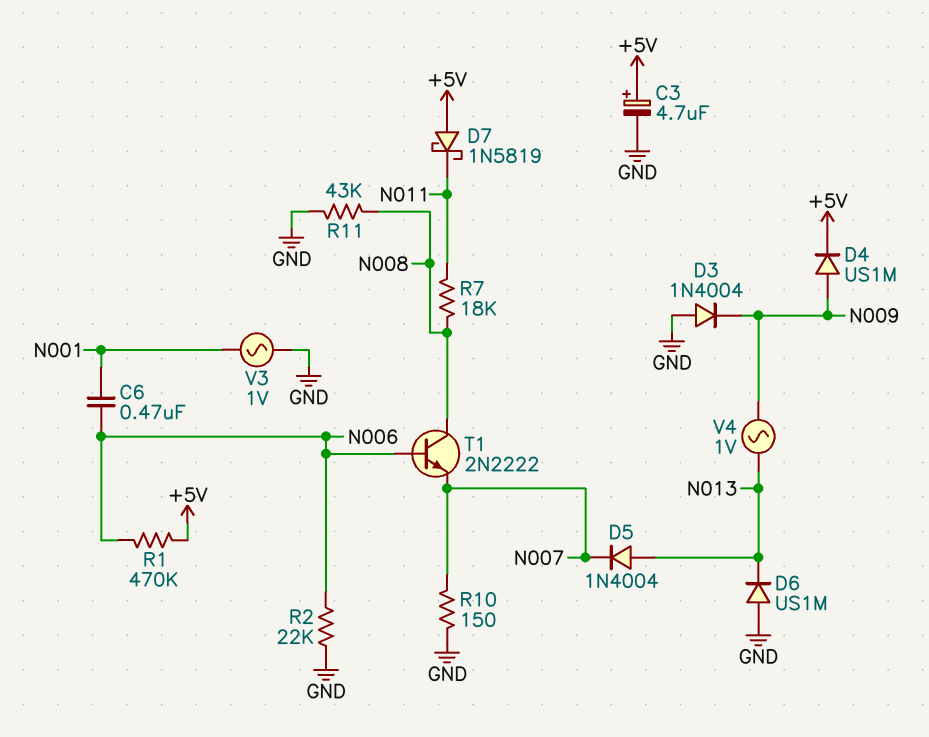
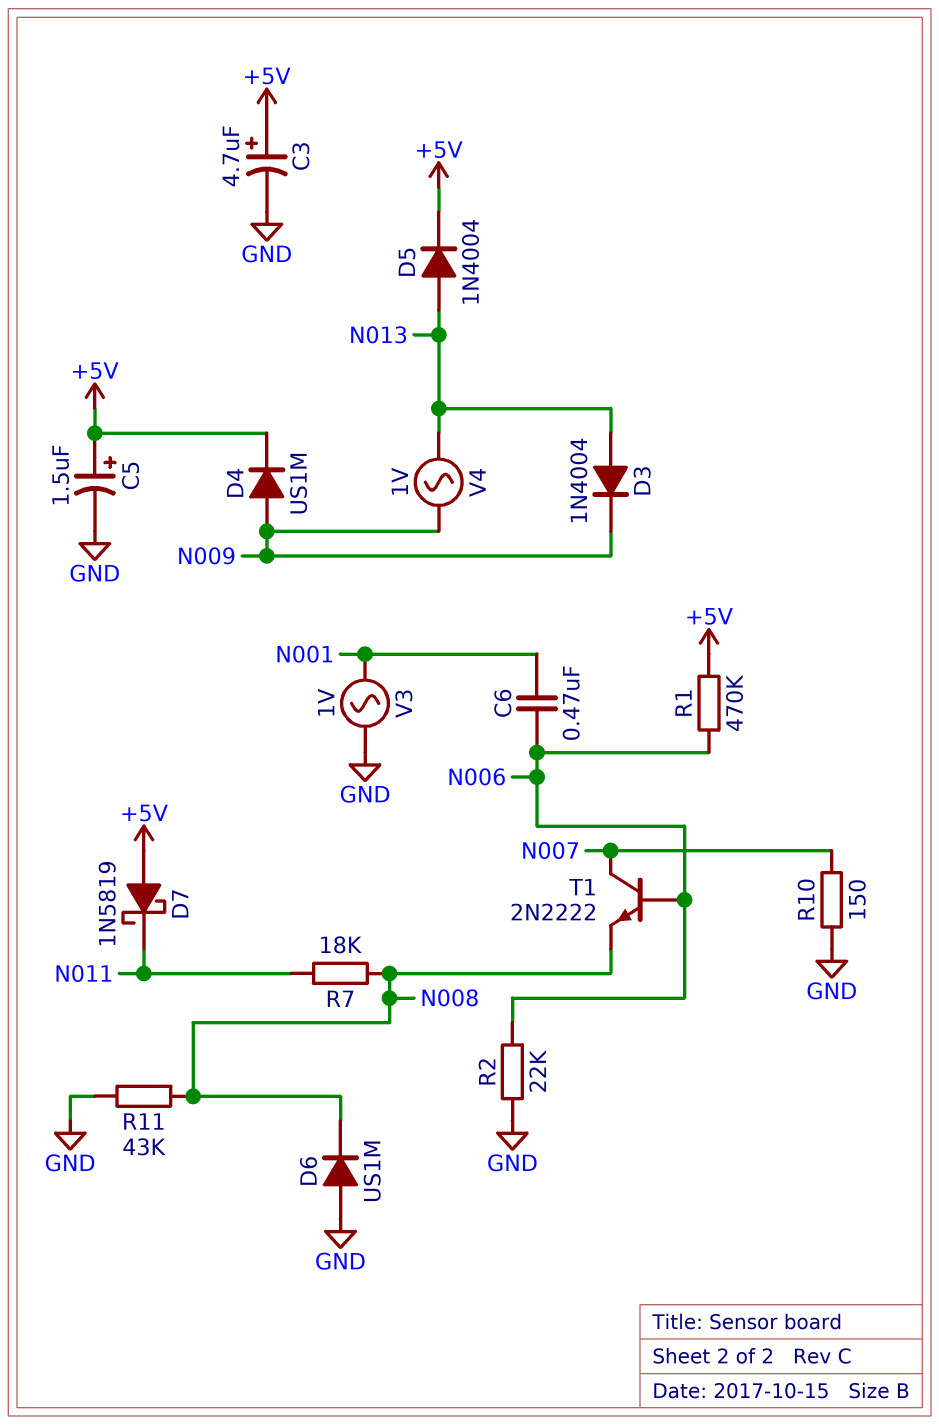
C5: none -> 1.5uF (plus +5V, minus GND)
D3: diode 1N4004 (A GND, K N009) -> diode 1N4004 (A N013, K N009)
D5: diode 1N4004 (A N013, K N007) -> diode 1N4004 (A N013, K +5V)
D6: diode US1M (A GND, K N013) -> diode US1M (A GND, K N008)
T1: NPN 2N2222 (B N006, C N008, E N007) -> NPN 2N2222 (B N006, C N007, E N008)

